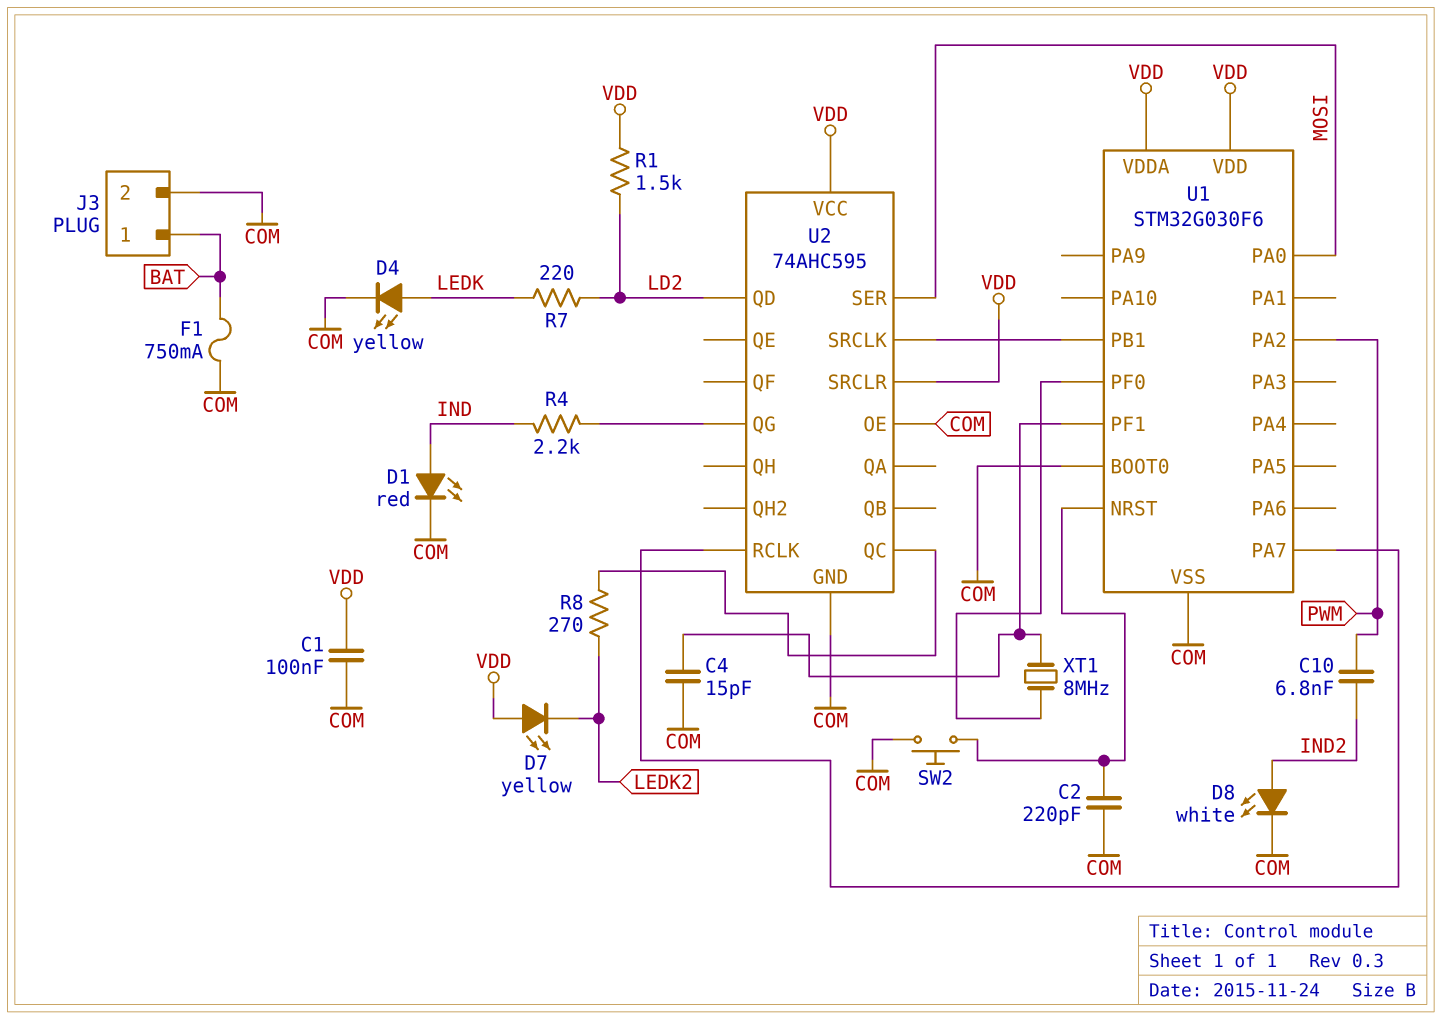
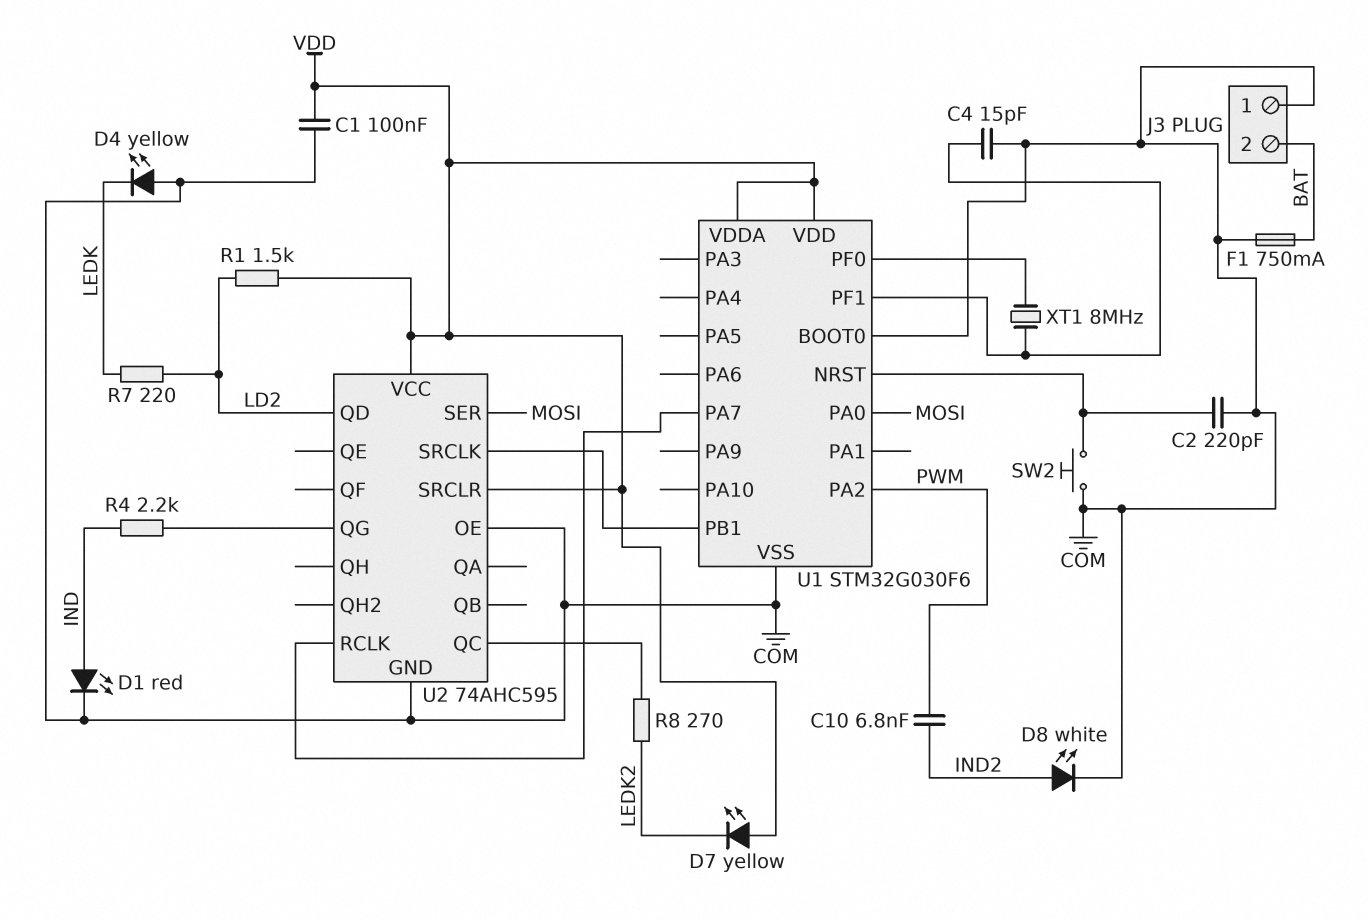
D4: LED yellow (A LEDK, K COM) -> LED yellow (A COM, K LEDK)
J3 pin 1: BAT -> COM
J3 pin 2: COM -> BAT

